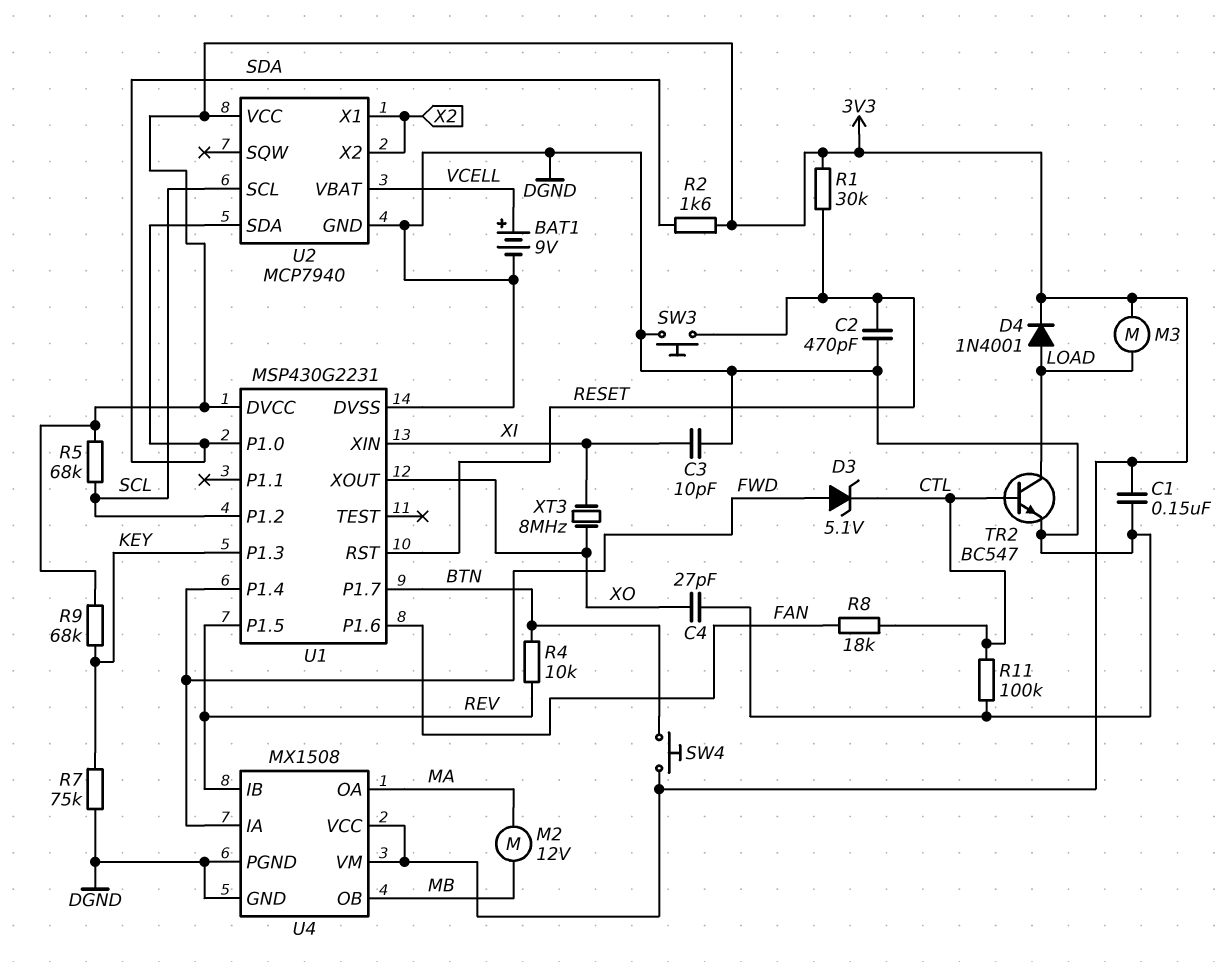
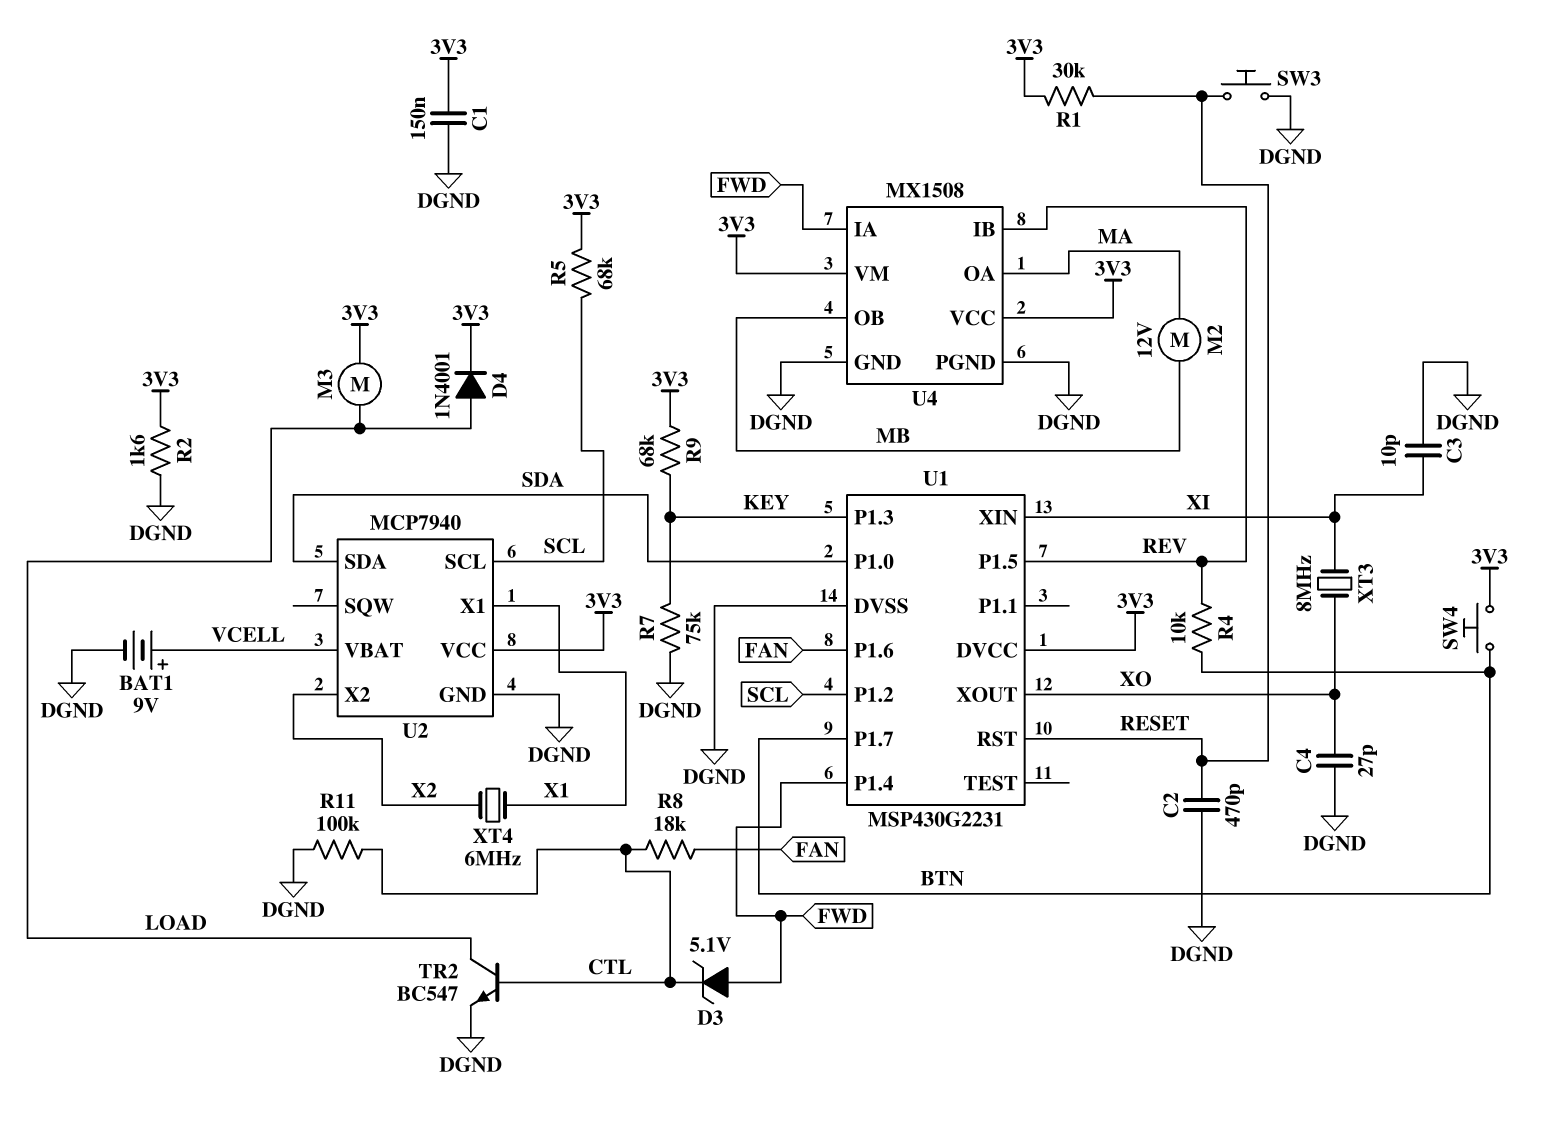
R2: 1.6k (3V3, SDA) -> 1.6k (3V3, DGND)
U2 pin X1: X2 -> X1
XT4: none -> 6MHz (X1, X2)

